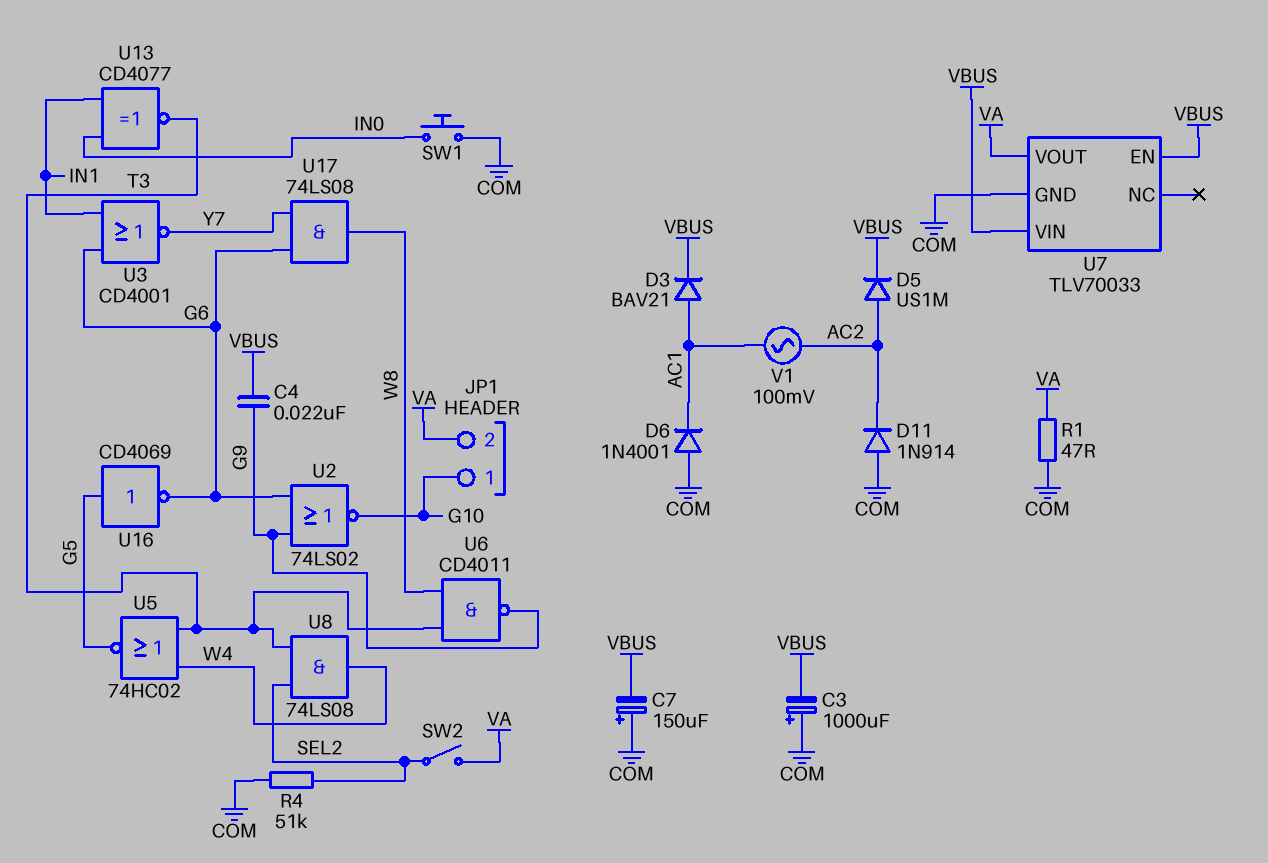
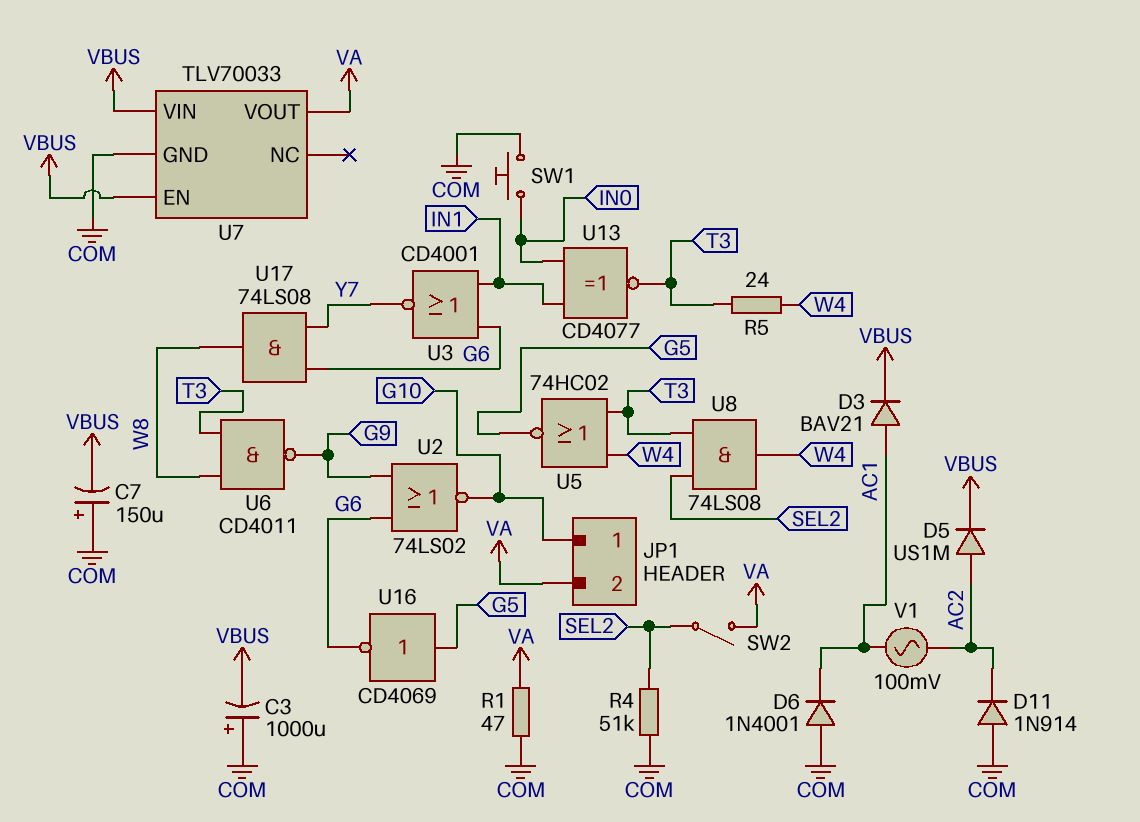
C4: 22nF (G9, VBUS) -> none
R5: none -> 24 (T3, W4)

